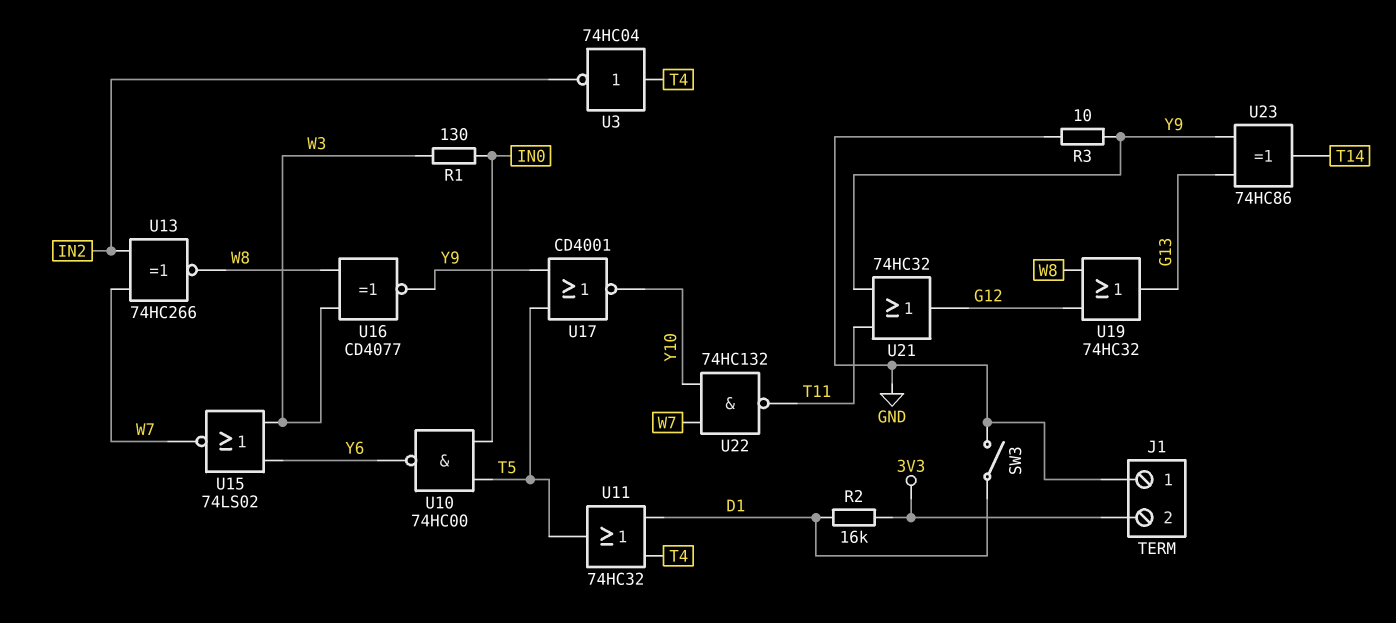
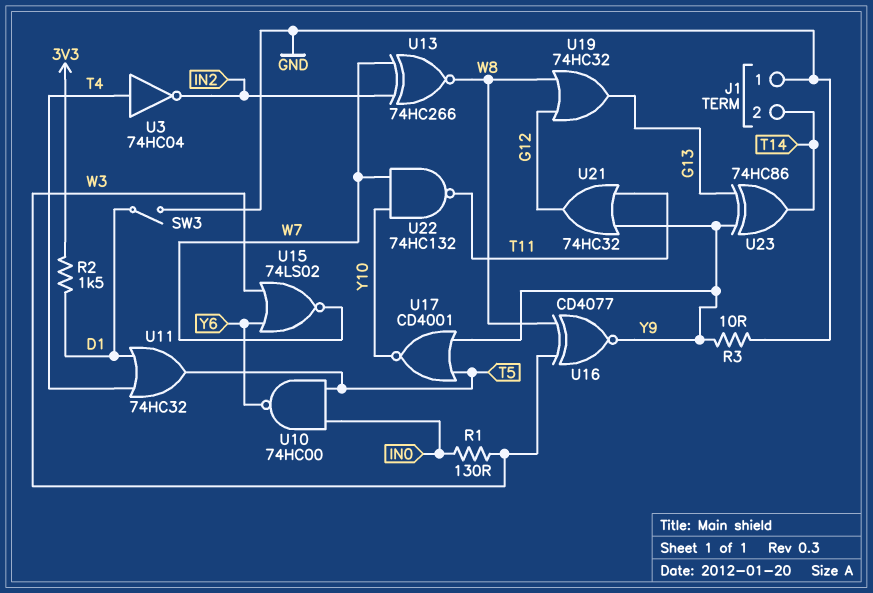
J1 pin 2: 3V3 -> T14
R2: 16k (3V3, D1) -> 1.5k (3V3, D1)

